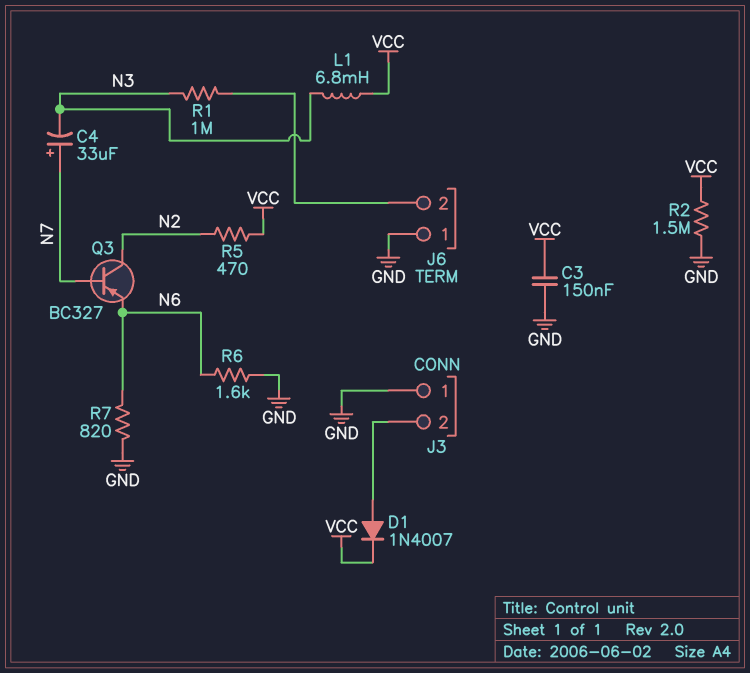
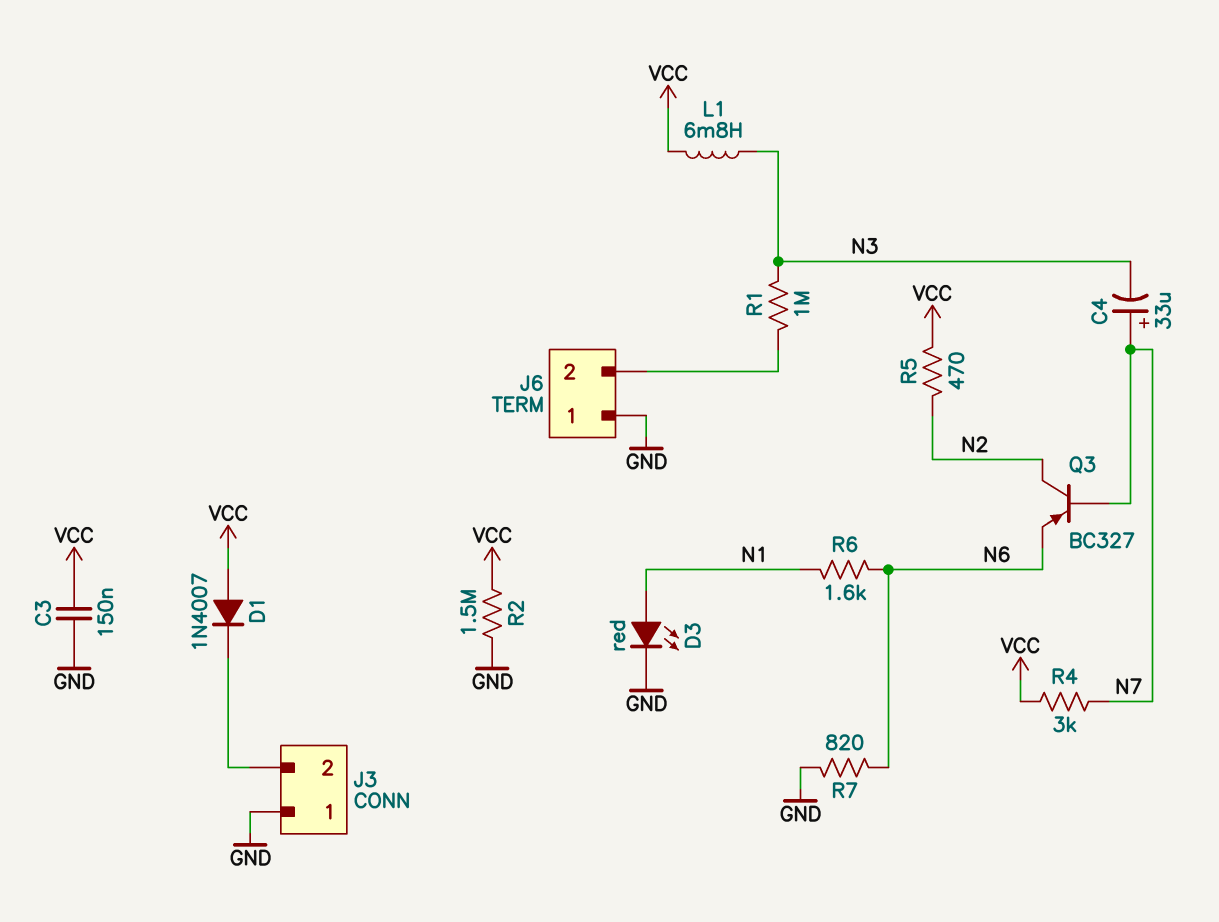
D1: diode 1N4007 (A J3/2, K VCC) -> diode 1N4007 (A VCC, K J3/2)
D3: none -> LED red (A N1, K GND)
R4: none -> 3k (N7, VCC)
R6: 1.6k (GND, N6) -> 1.6k (N1, N6)

